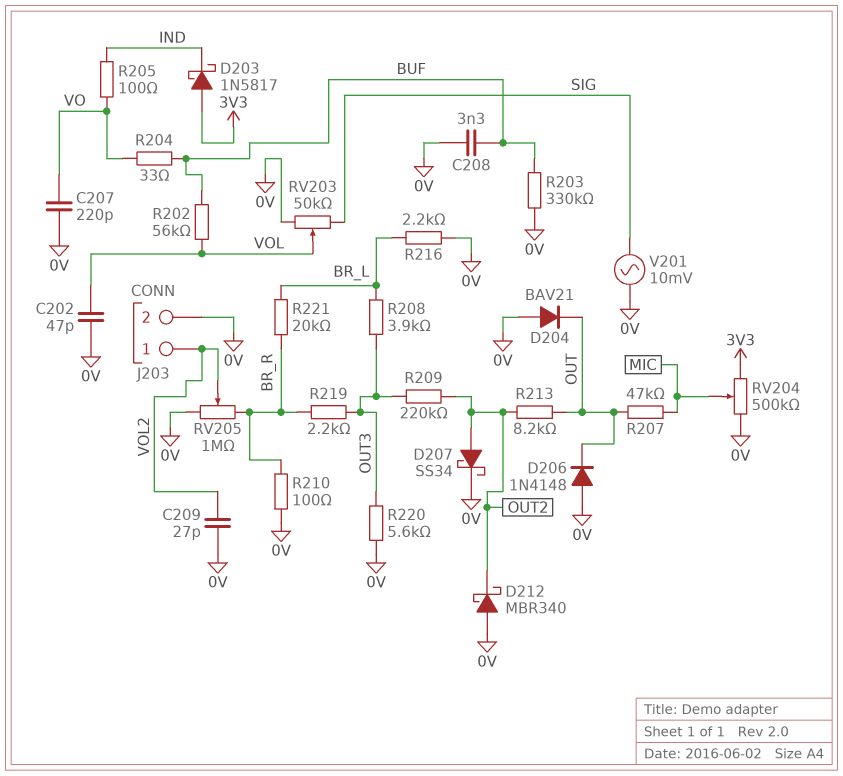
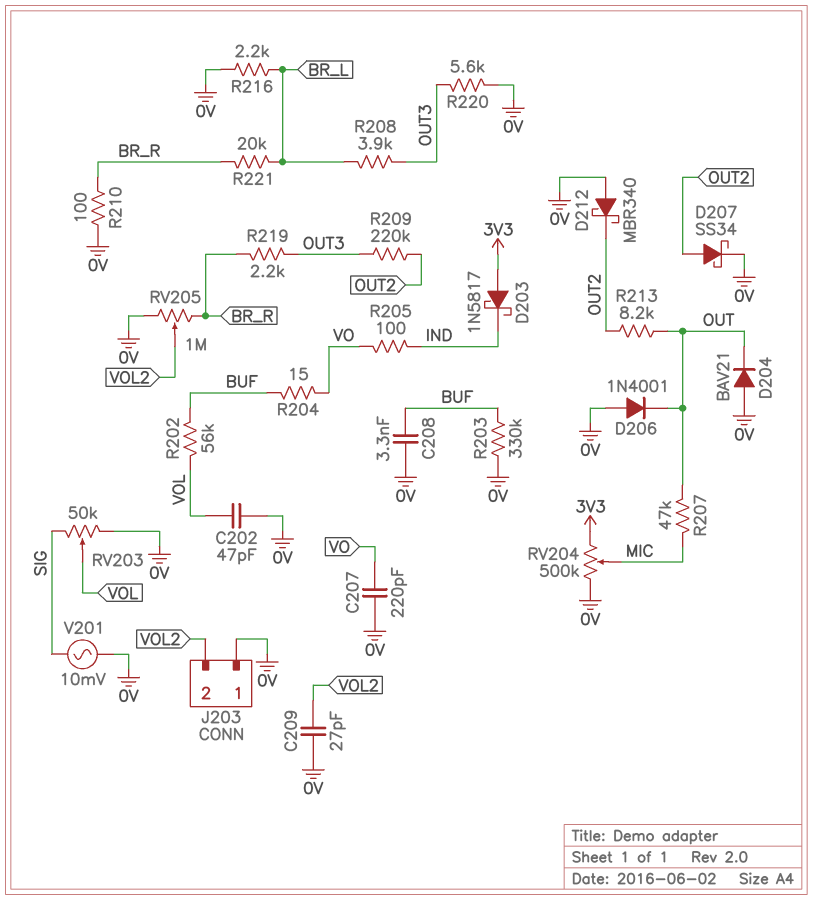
D206: diode 1N4148 (A 0V, K OUT) -> diode 1N4001 (A 0V, K OUT)
J203 pin 1: VOL2 -> 0V
J203 pin 2: 0V -> VOL2
R204: 33 (BUF, VO) -> 15 (BUF, VO)

